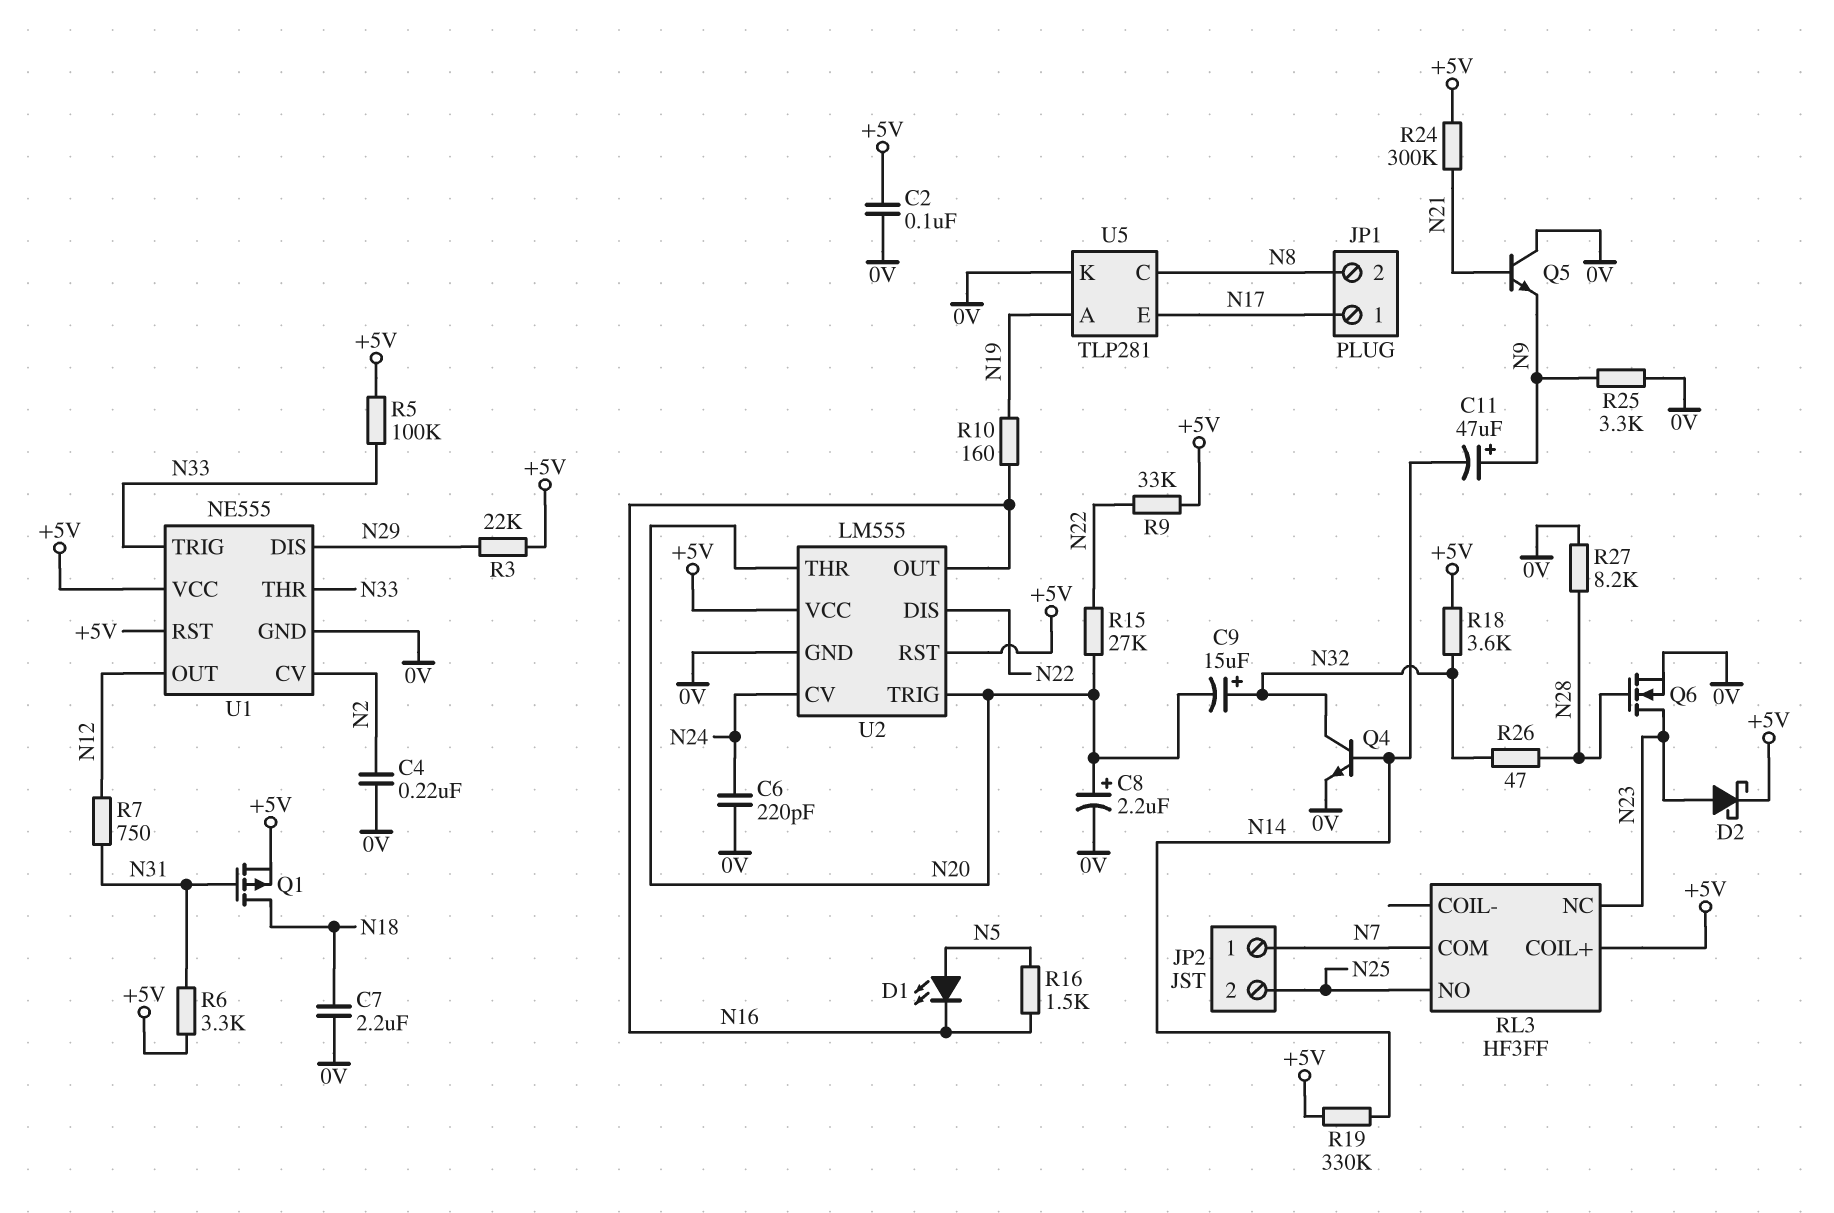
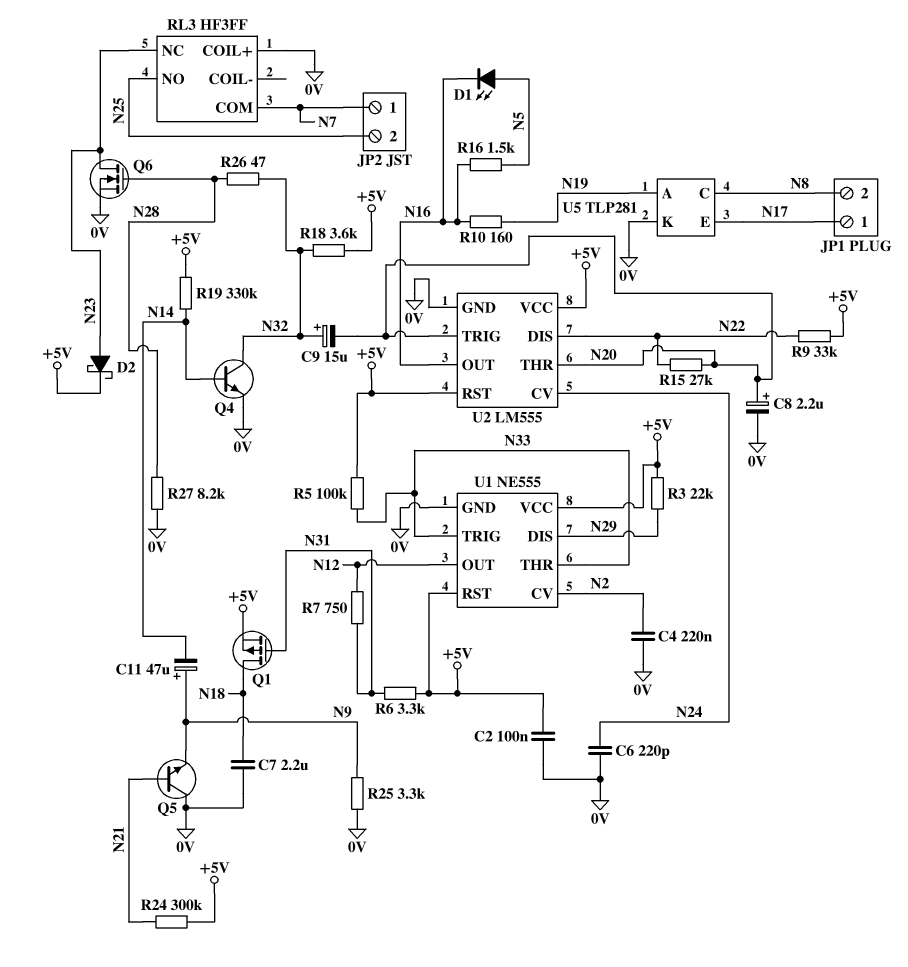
RL3 pin COIL+: +5V -> 0V

